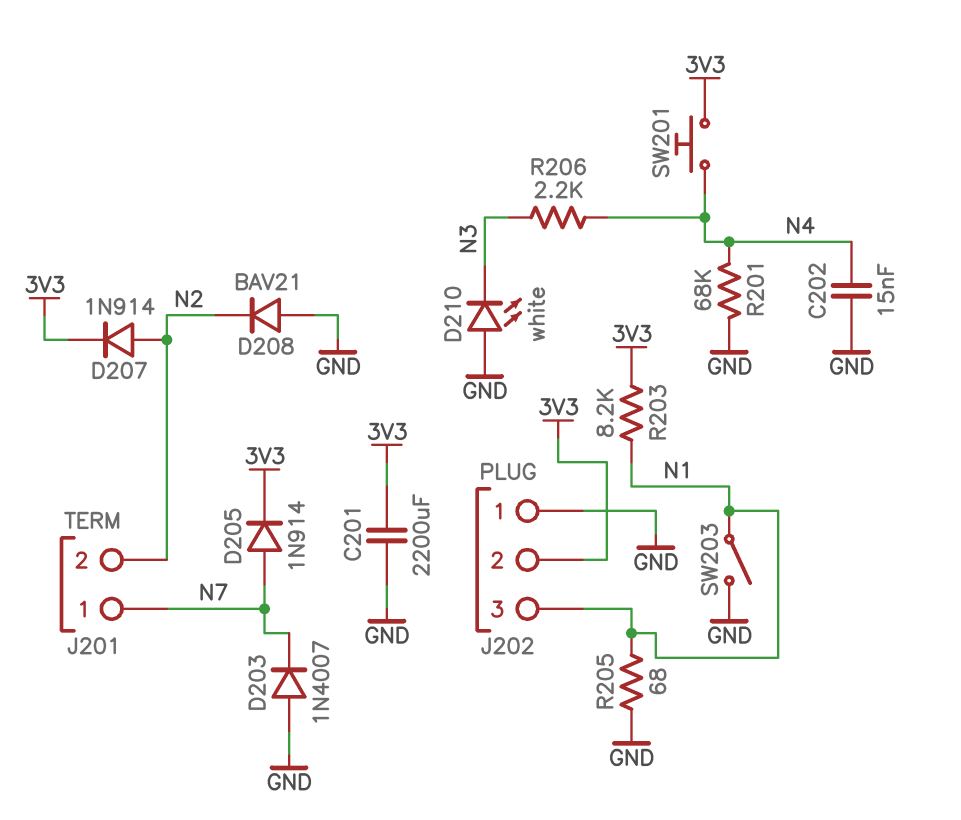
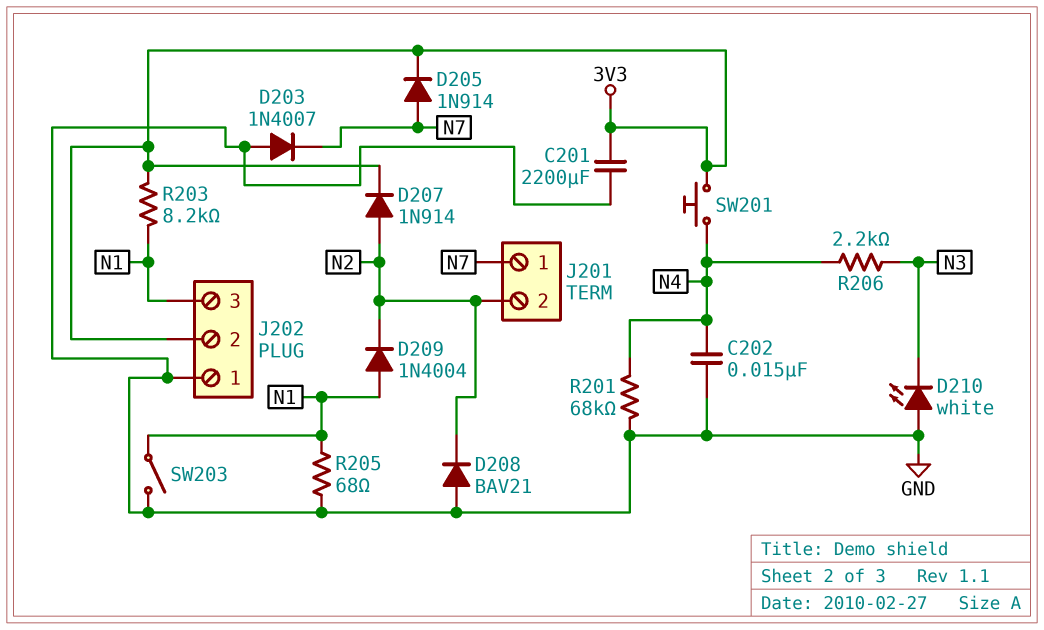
D209: none -> diode 1N4004 (A N1, K N2)

